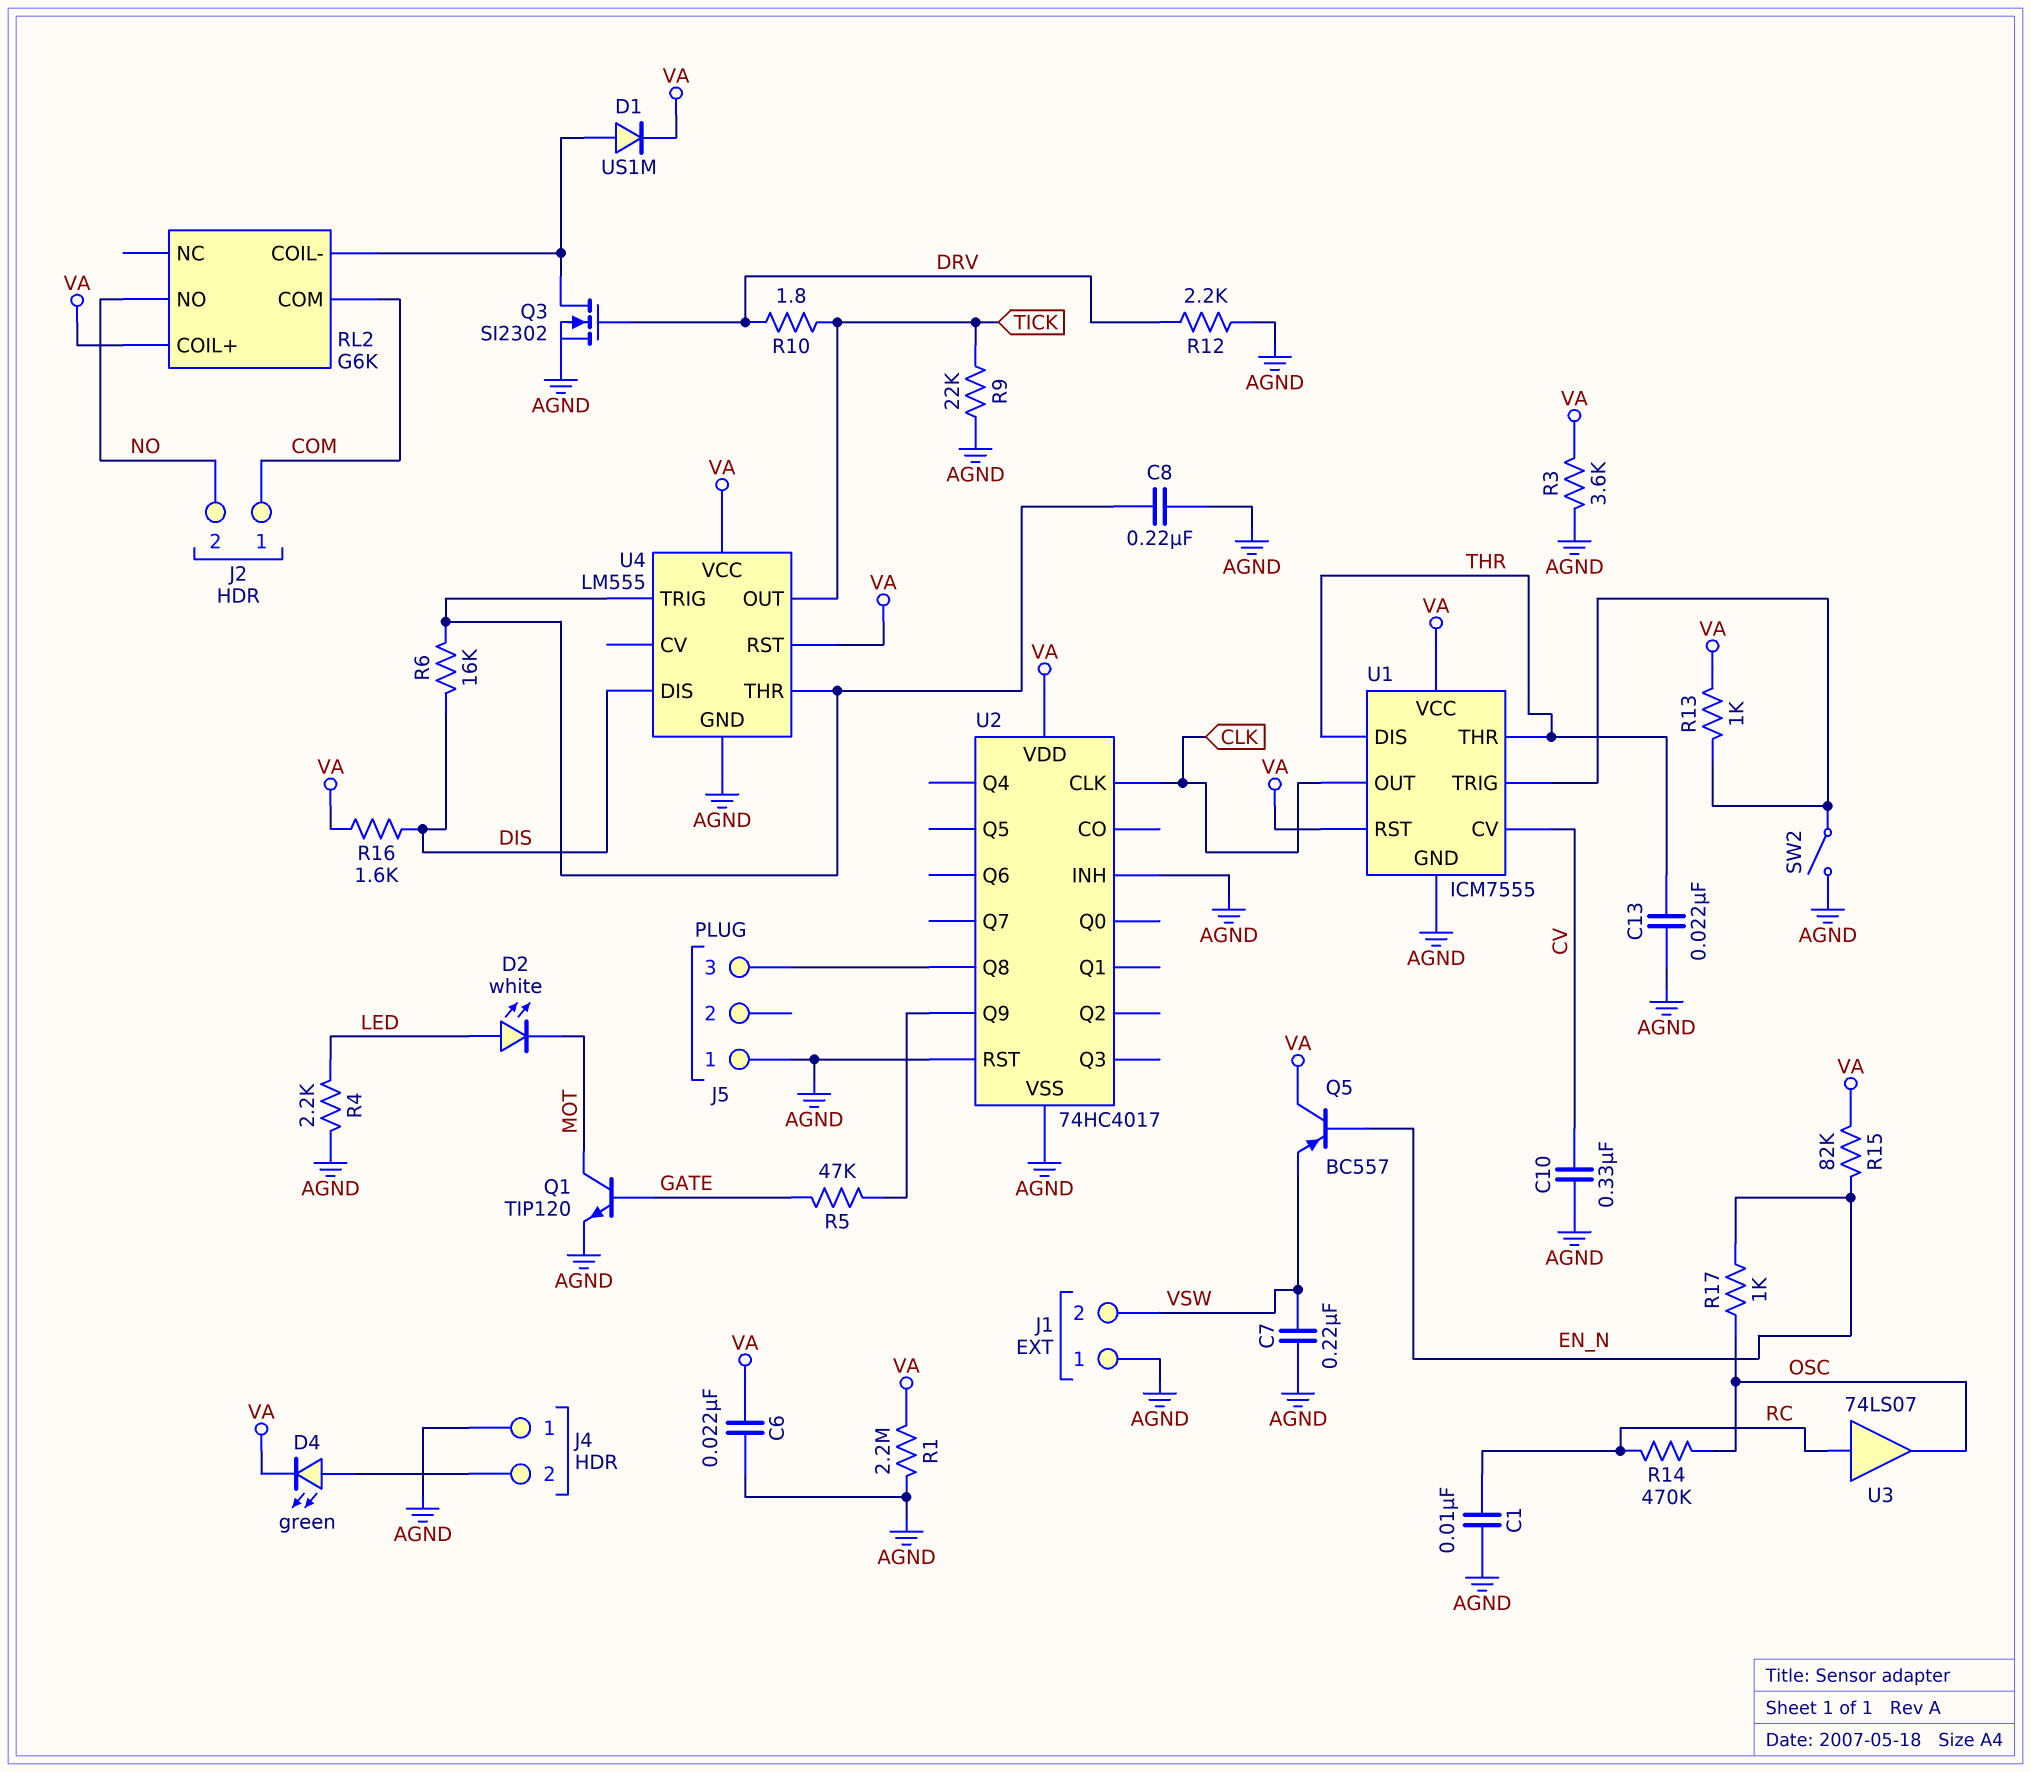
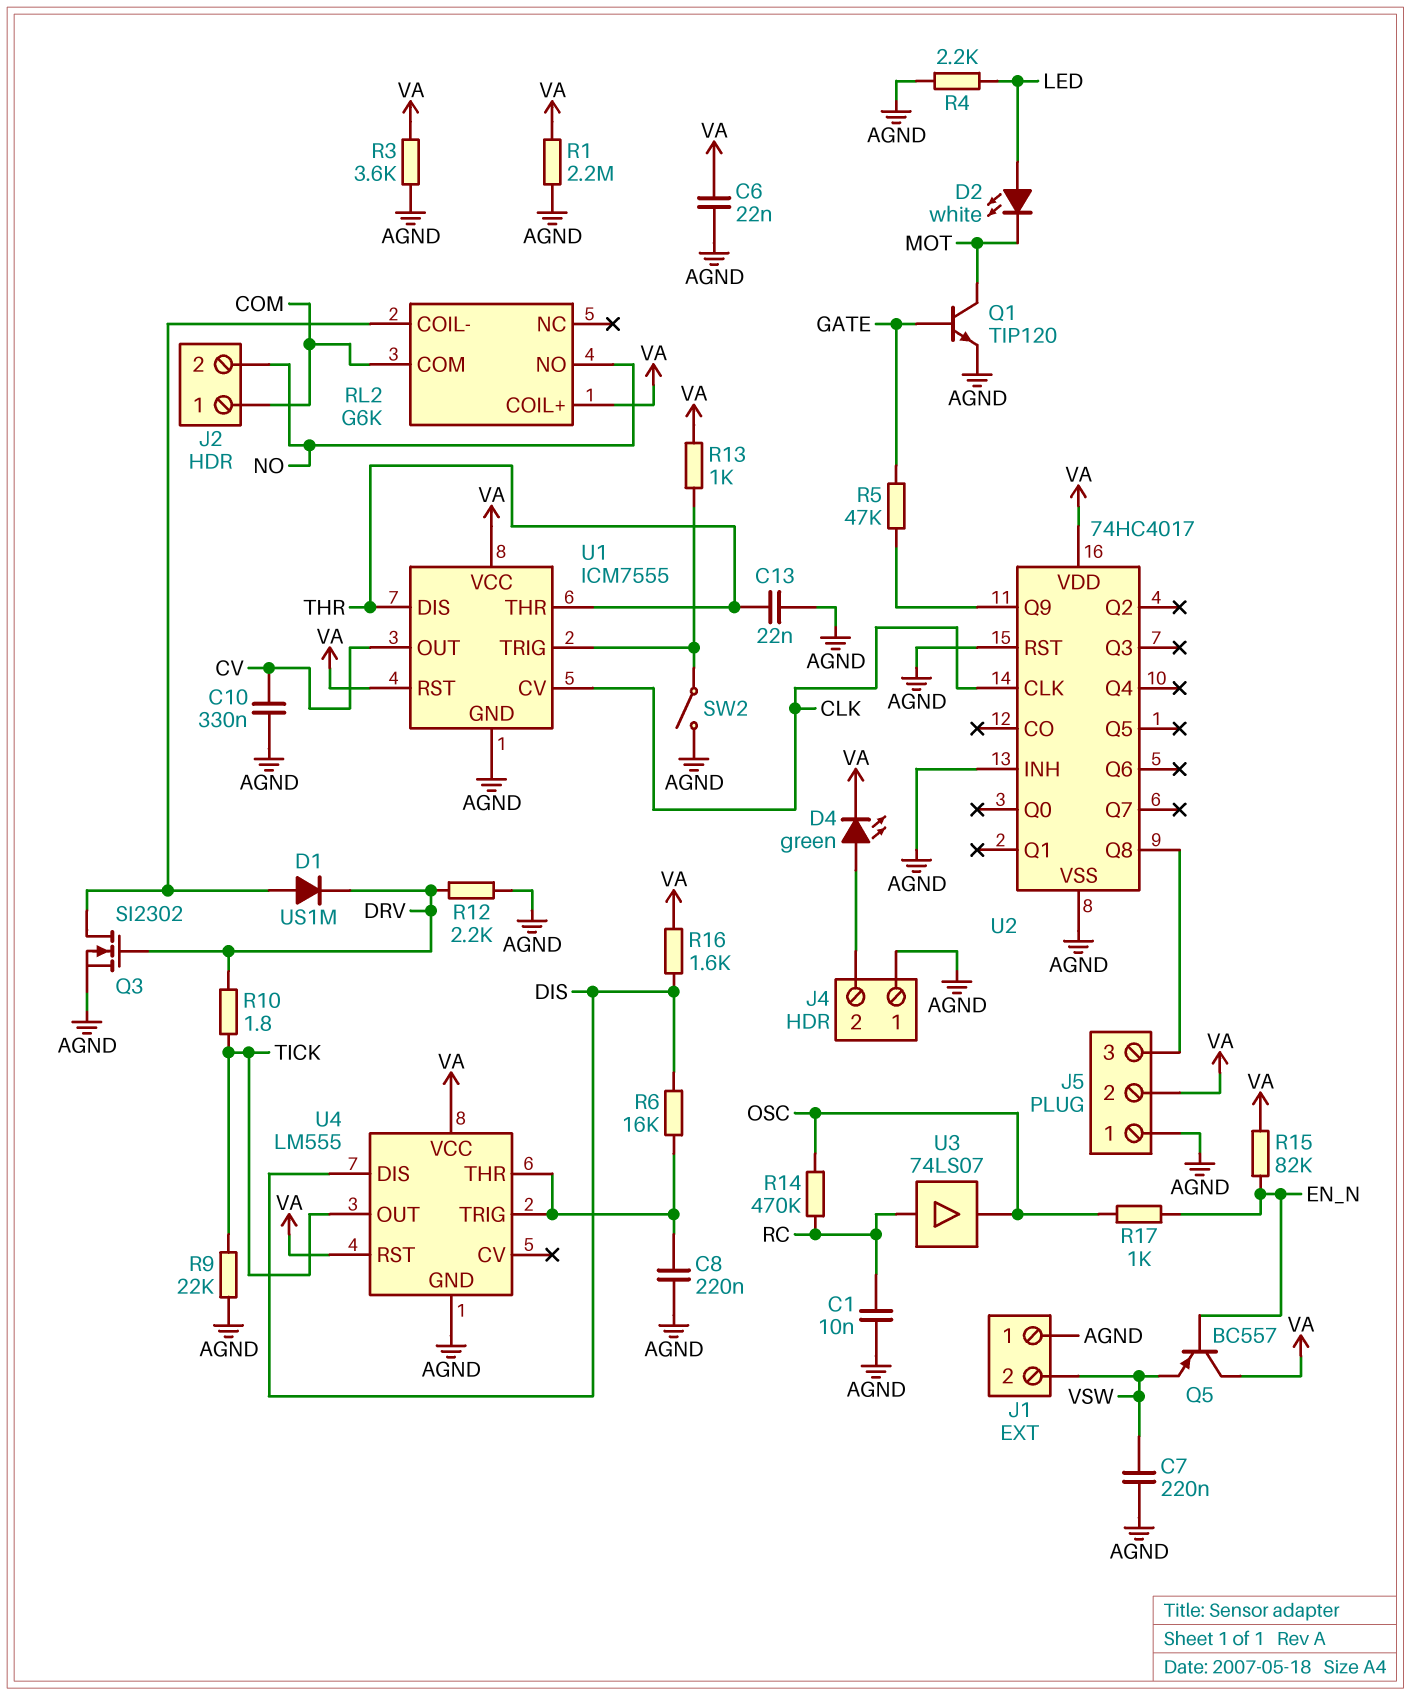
D1: diode US1M (A RL2/COIL-, K VA) -> diode US1M (A RL2/COIL-, K DRV)
J5 pin 2: none -> VA
U1 pin CV: CV -> CLK
U1 pin OUT: CLK -> CV

